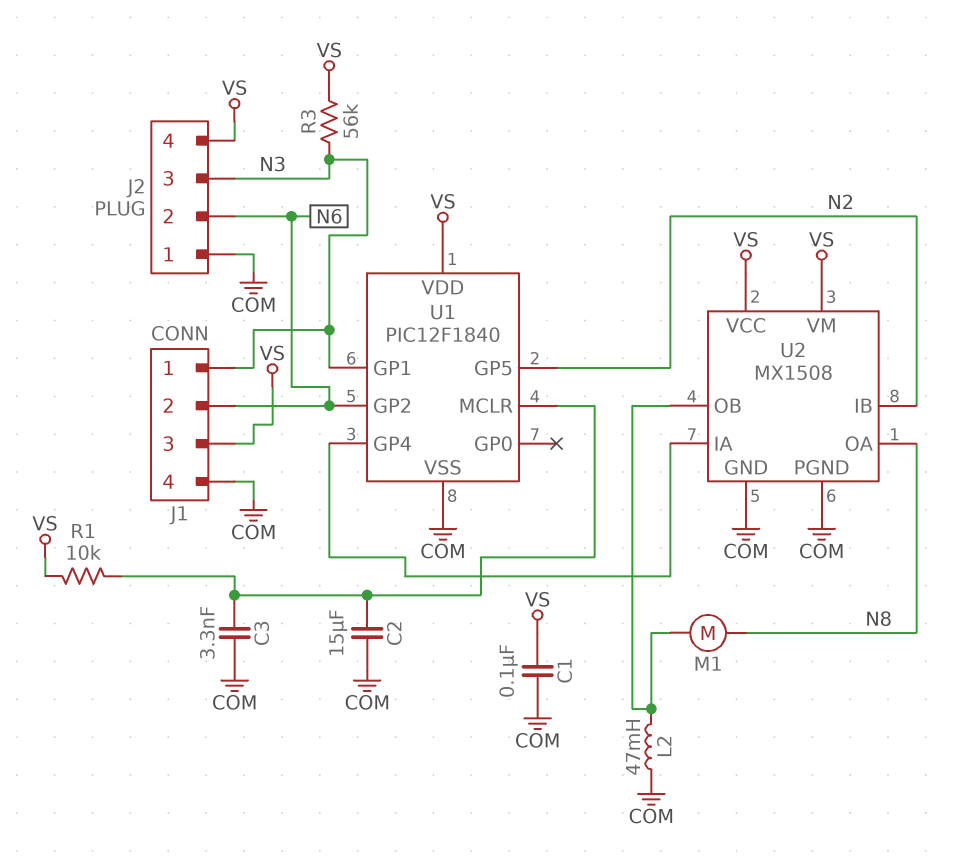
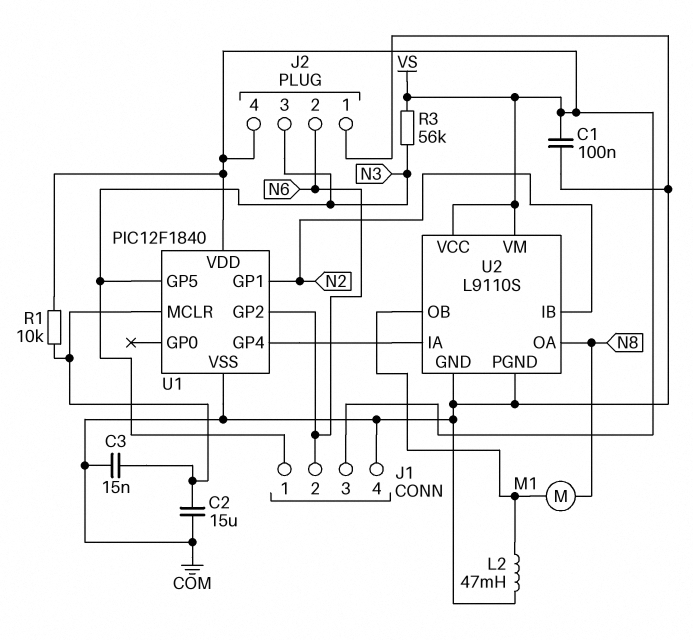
C3: 3.3nF (COM, U1/MCLR) -> 15nF (COM, U1/MCLR)
U1 pin GP1: N3 -> N2
U1 pin GP5: N2 -> N3
U2: MX1508 -> L9110S

